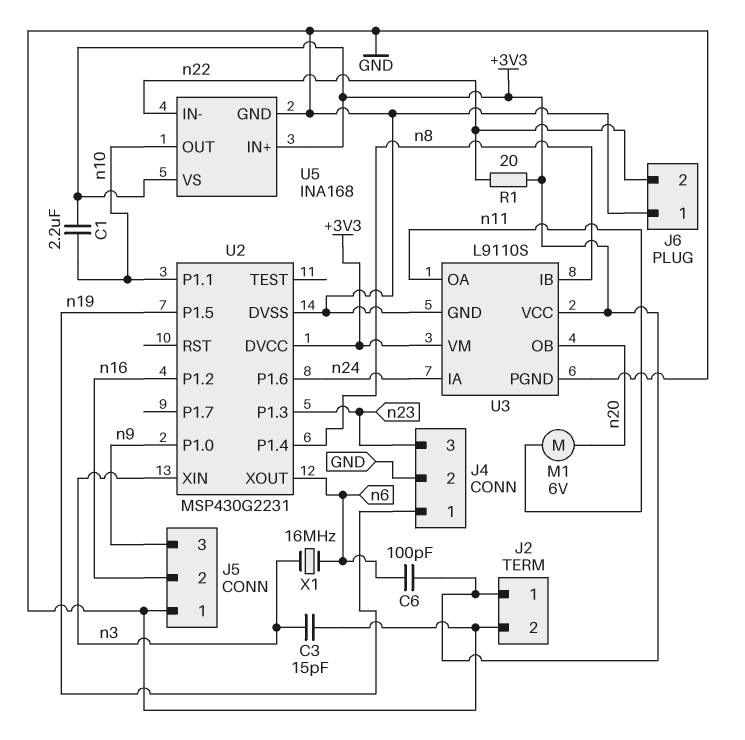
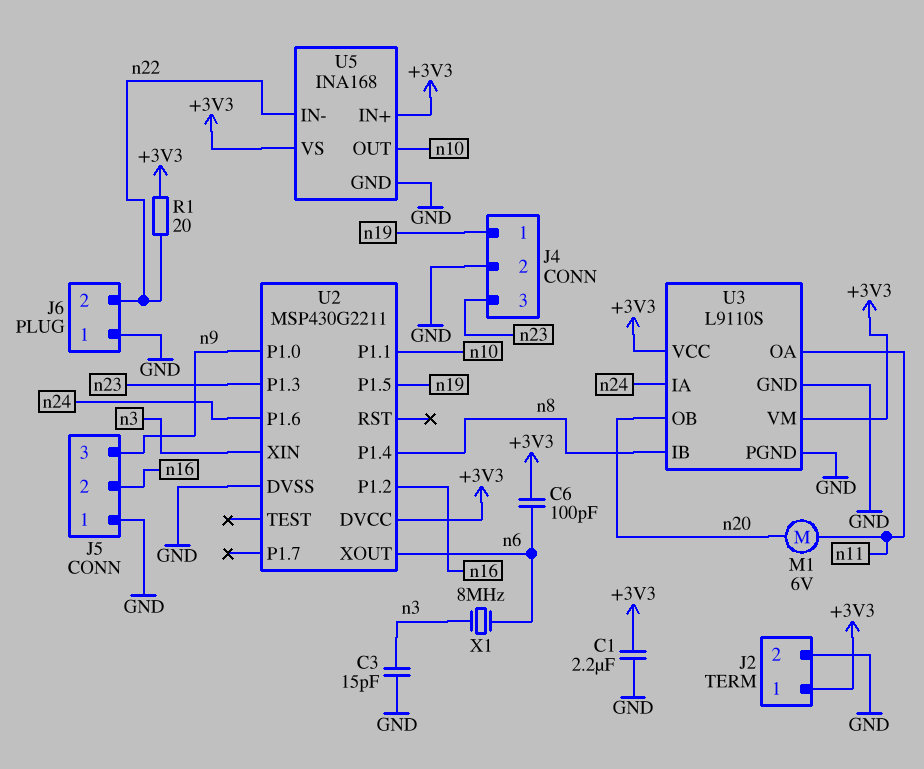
C1: 2.2uF (+3V3, n10) -> 2.2uF (+3V3, GND)
U2: MSP430G2231 -> MSP430G2211
X1: 16MHz (n3, n6) -> 8MHz (n3, n6)

